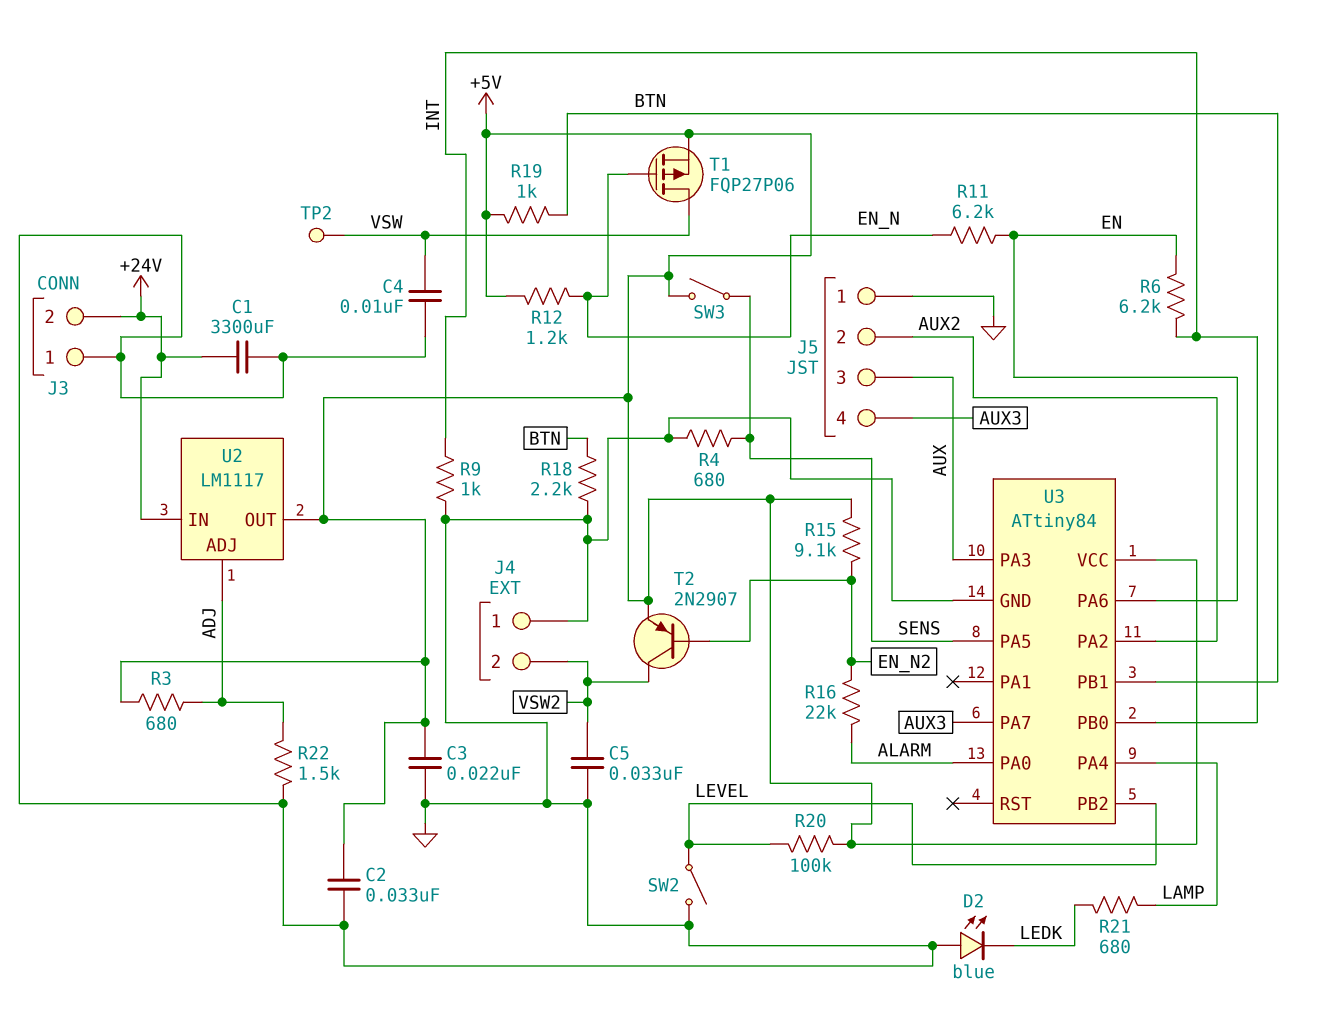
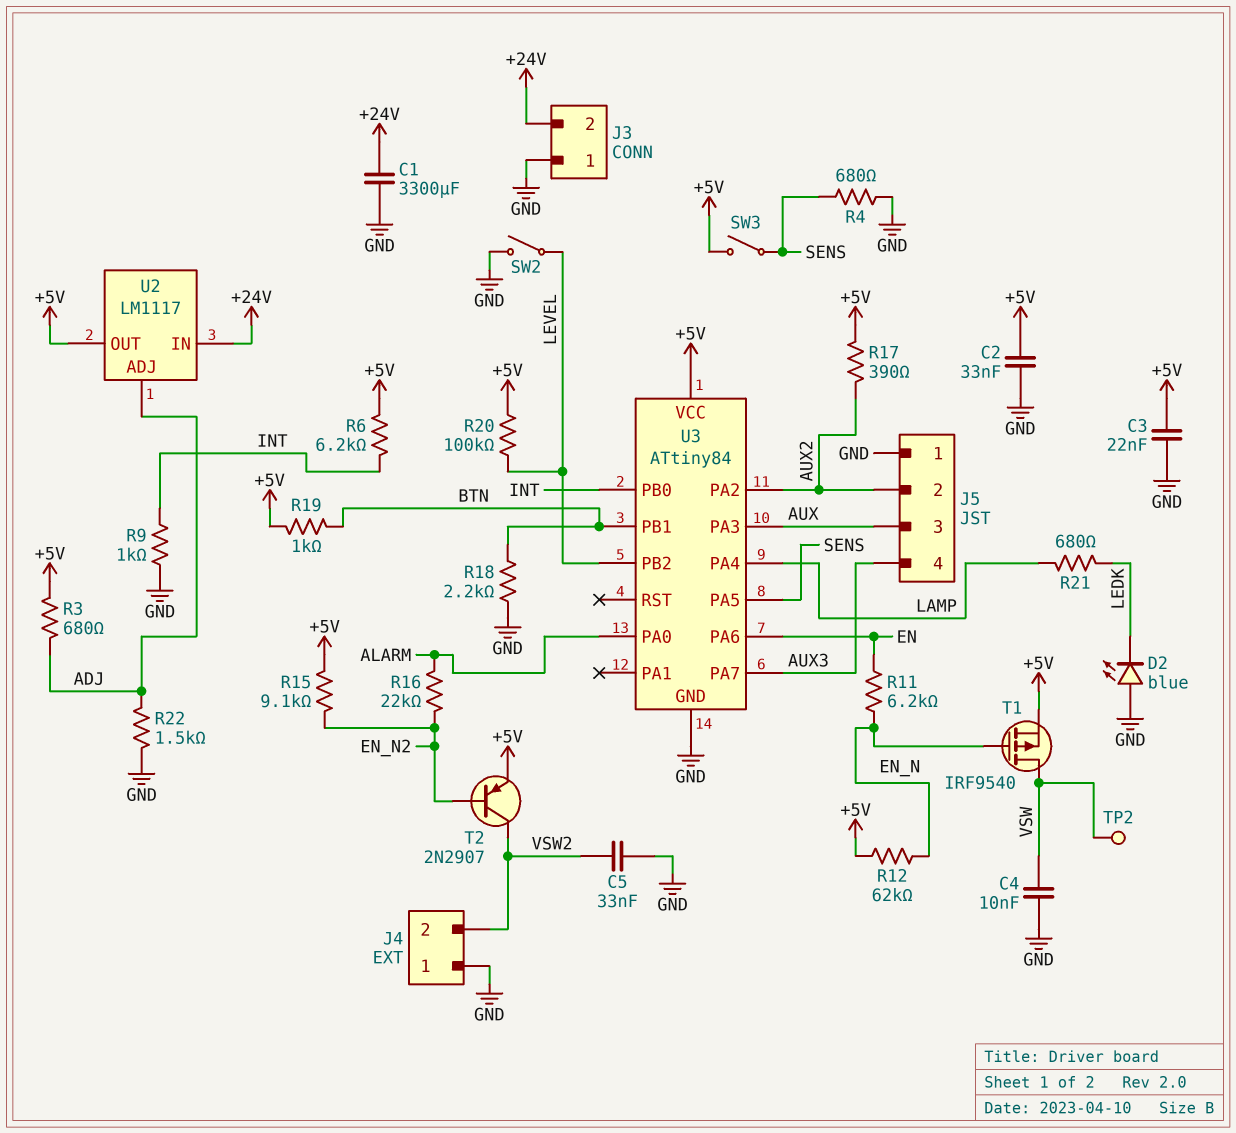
R6: 6.2k (EN, INT) -> 6.2k (+5V, INT)
R12: 1.2k (+5V, EN_N) -> 62k (+5V, EN_N)
R17: none -> 390 (+5V, AUX2)
T1: PMOS FQP27P06 (G EN_N, D VSW, S +5V) -> PMOS IRF9540 (G EN_N, D VSW, S +5V)

